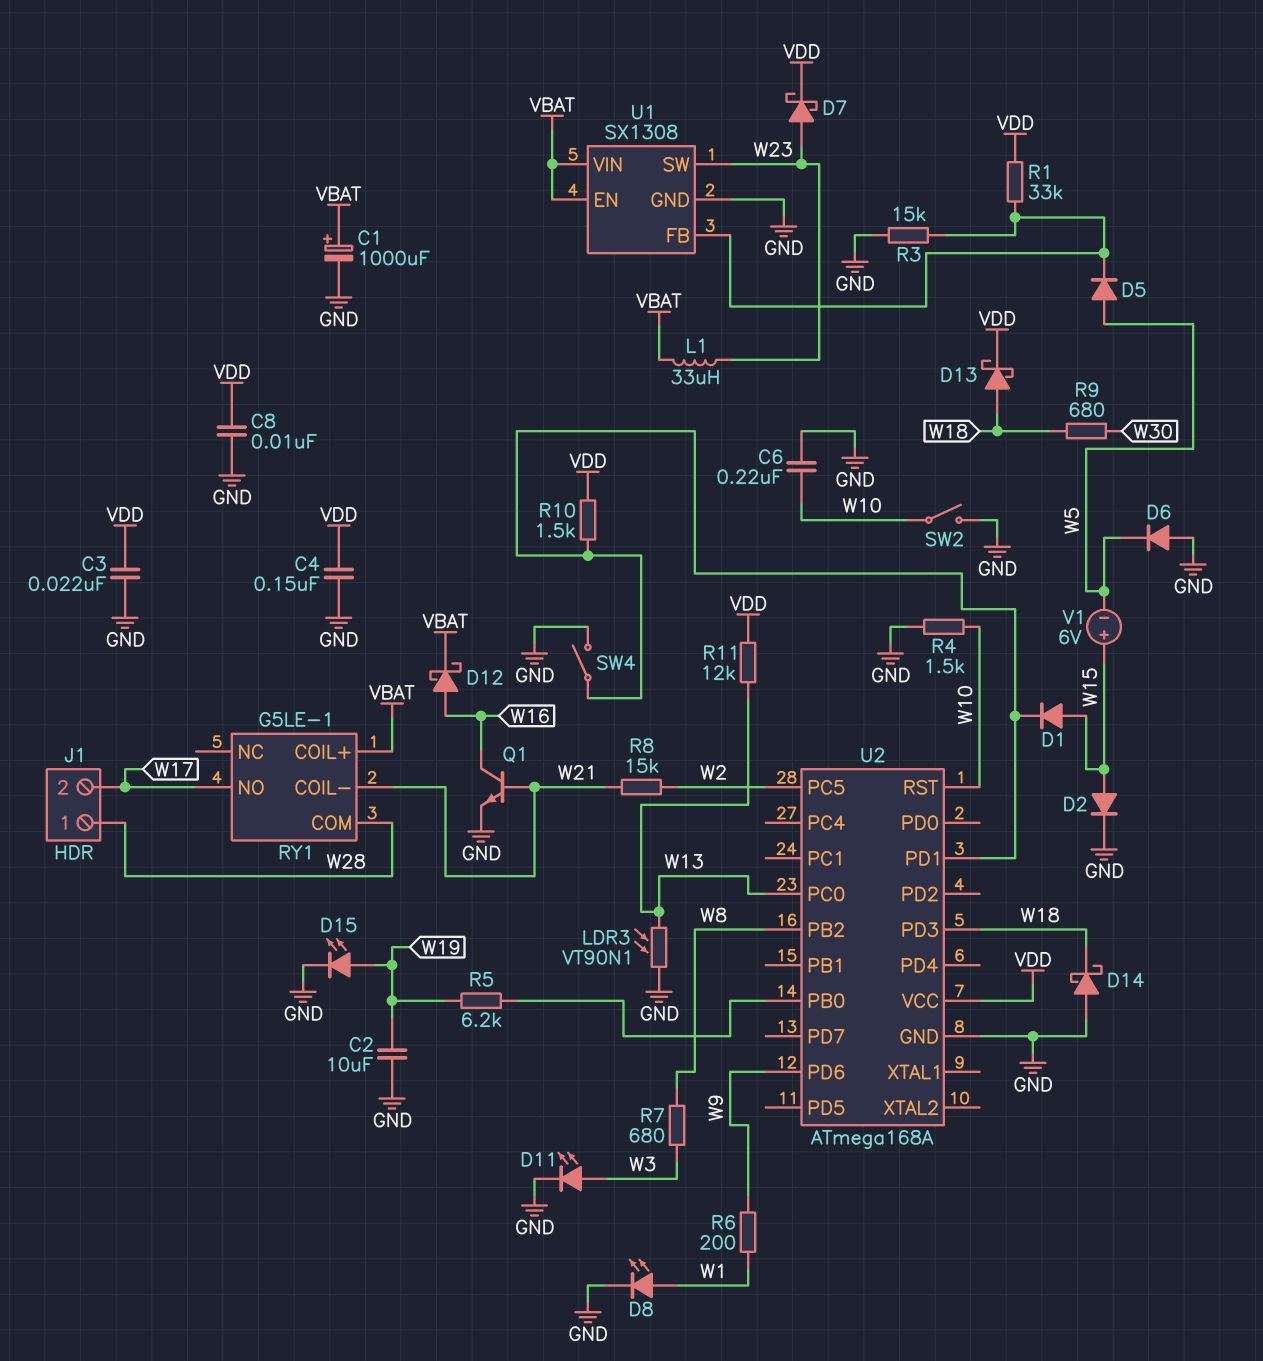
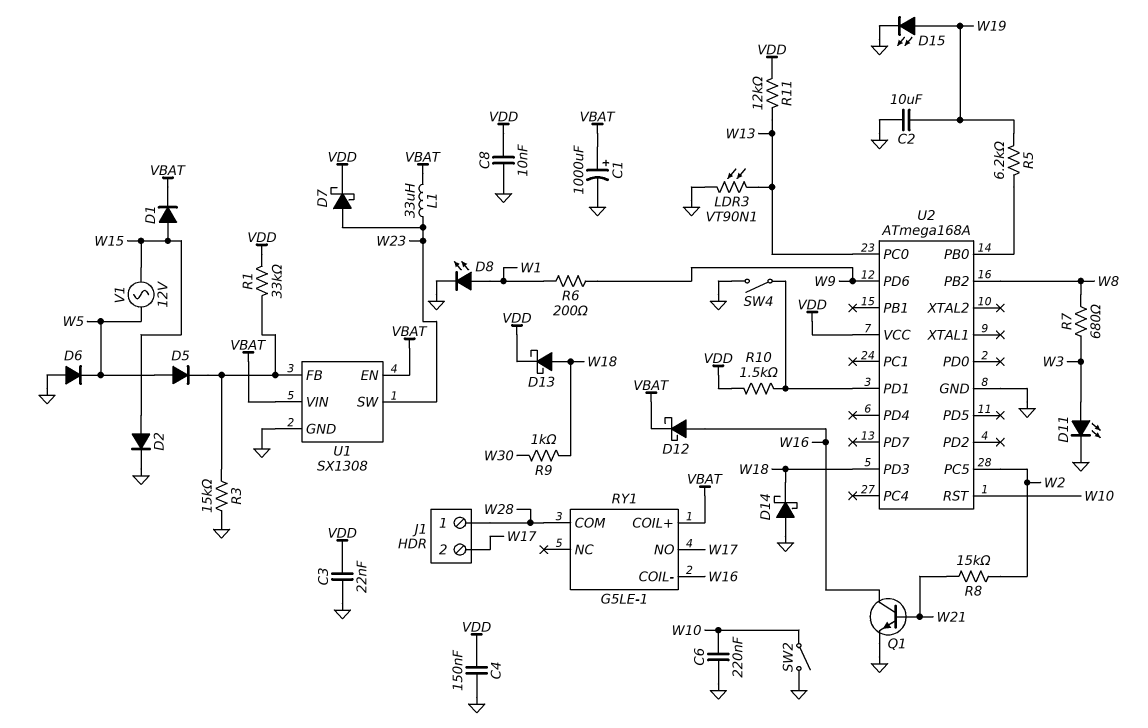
D1: diode (A W15, K U2/PD1) -> diode (A W15, K VBAT)
R4: 1.5k (GND, W10) -> none
R9: 680 (W18, W30) -> 1k (W18, W30)
RY1 pin COIL-: W21 -> W16
V1: 6V (plus W15, minus W5) -> AC 12V (W5, W15)

